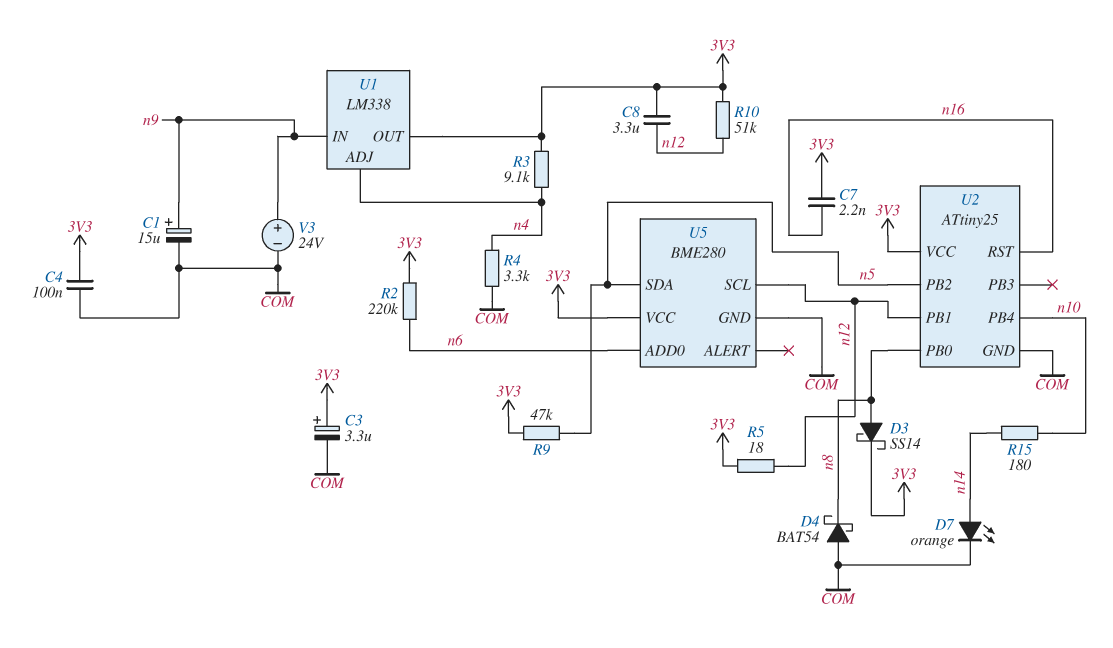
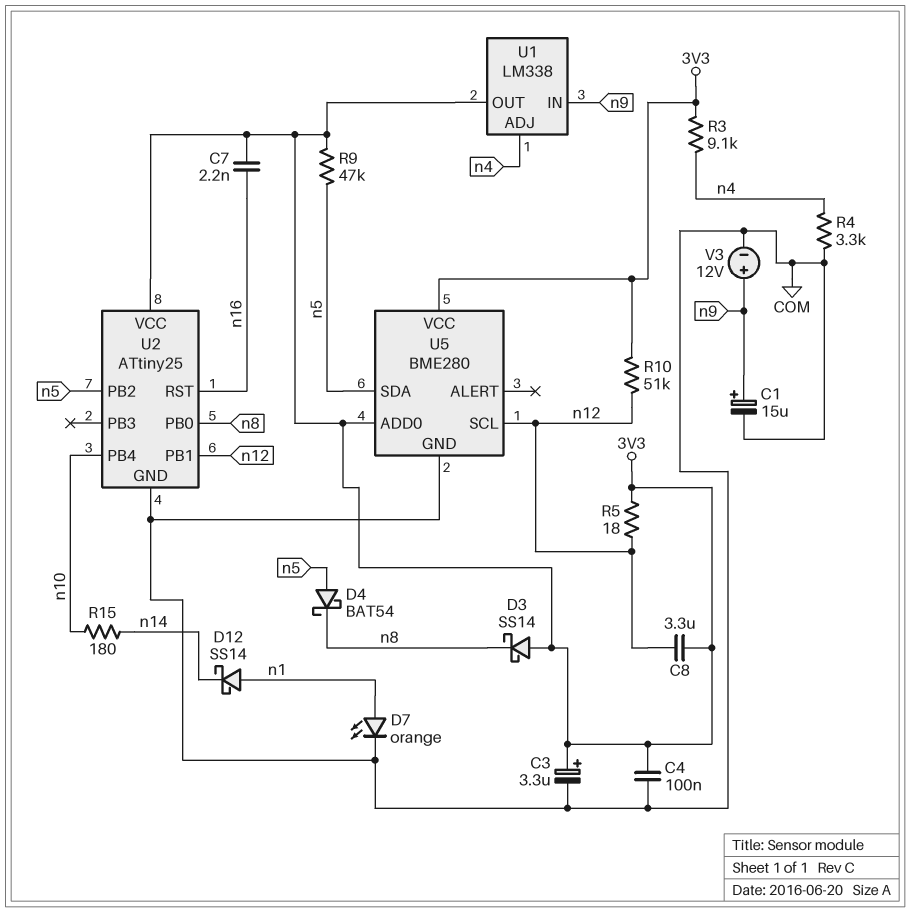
D3: schottky SS14 (A n8, K 3V3) -> schottky SS14 (A 3V3, K n8)
D4: schottky BAT54 (A COM, K n8) -> schottky BAT54 (A n5, K n8)
D7: LED orange (A n14, K COM) -> LED orange (A n1, K COM)
D12: none -> schottky SS14 (A n1, K n14)
R2: 220k (3V3, n6) -> none
U5 pin ADD0: n6 -> 3V3
V3: 24V (plus n9, minus COM) -> 12V (plus n9, minus COM)

